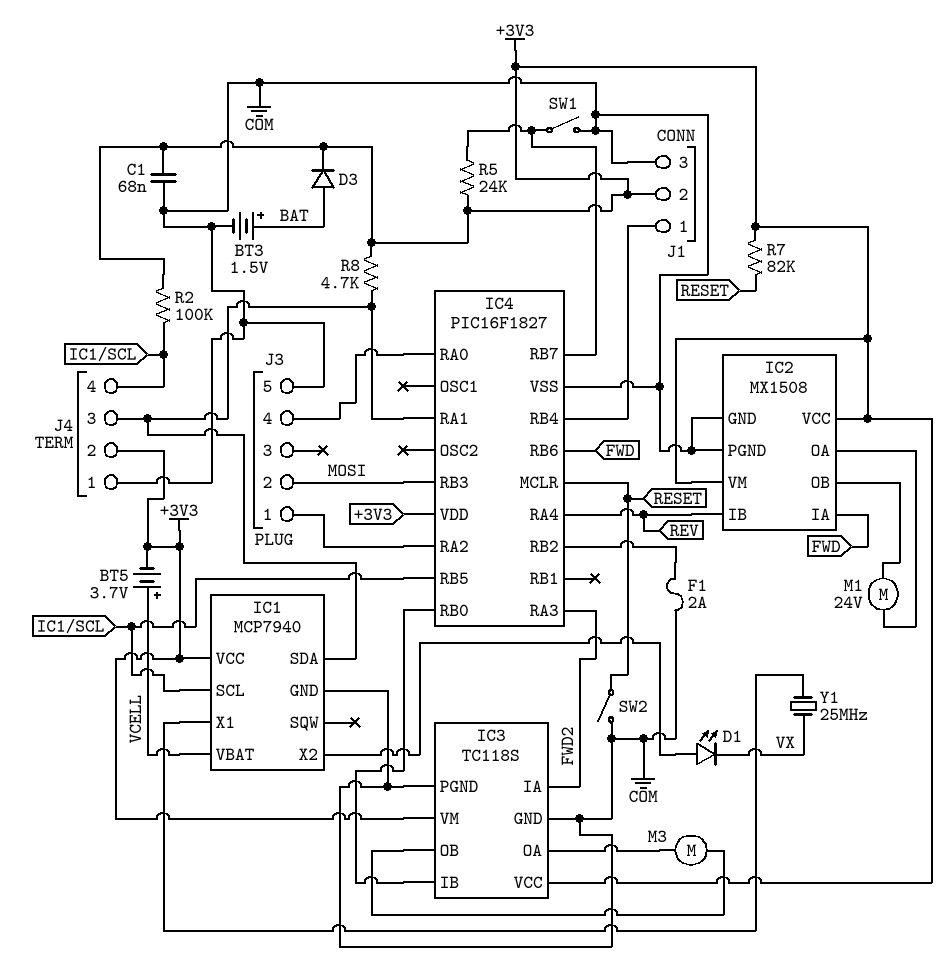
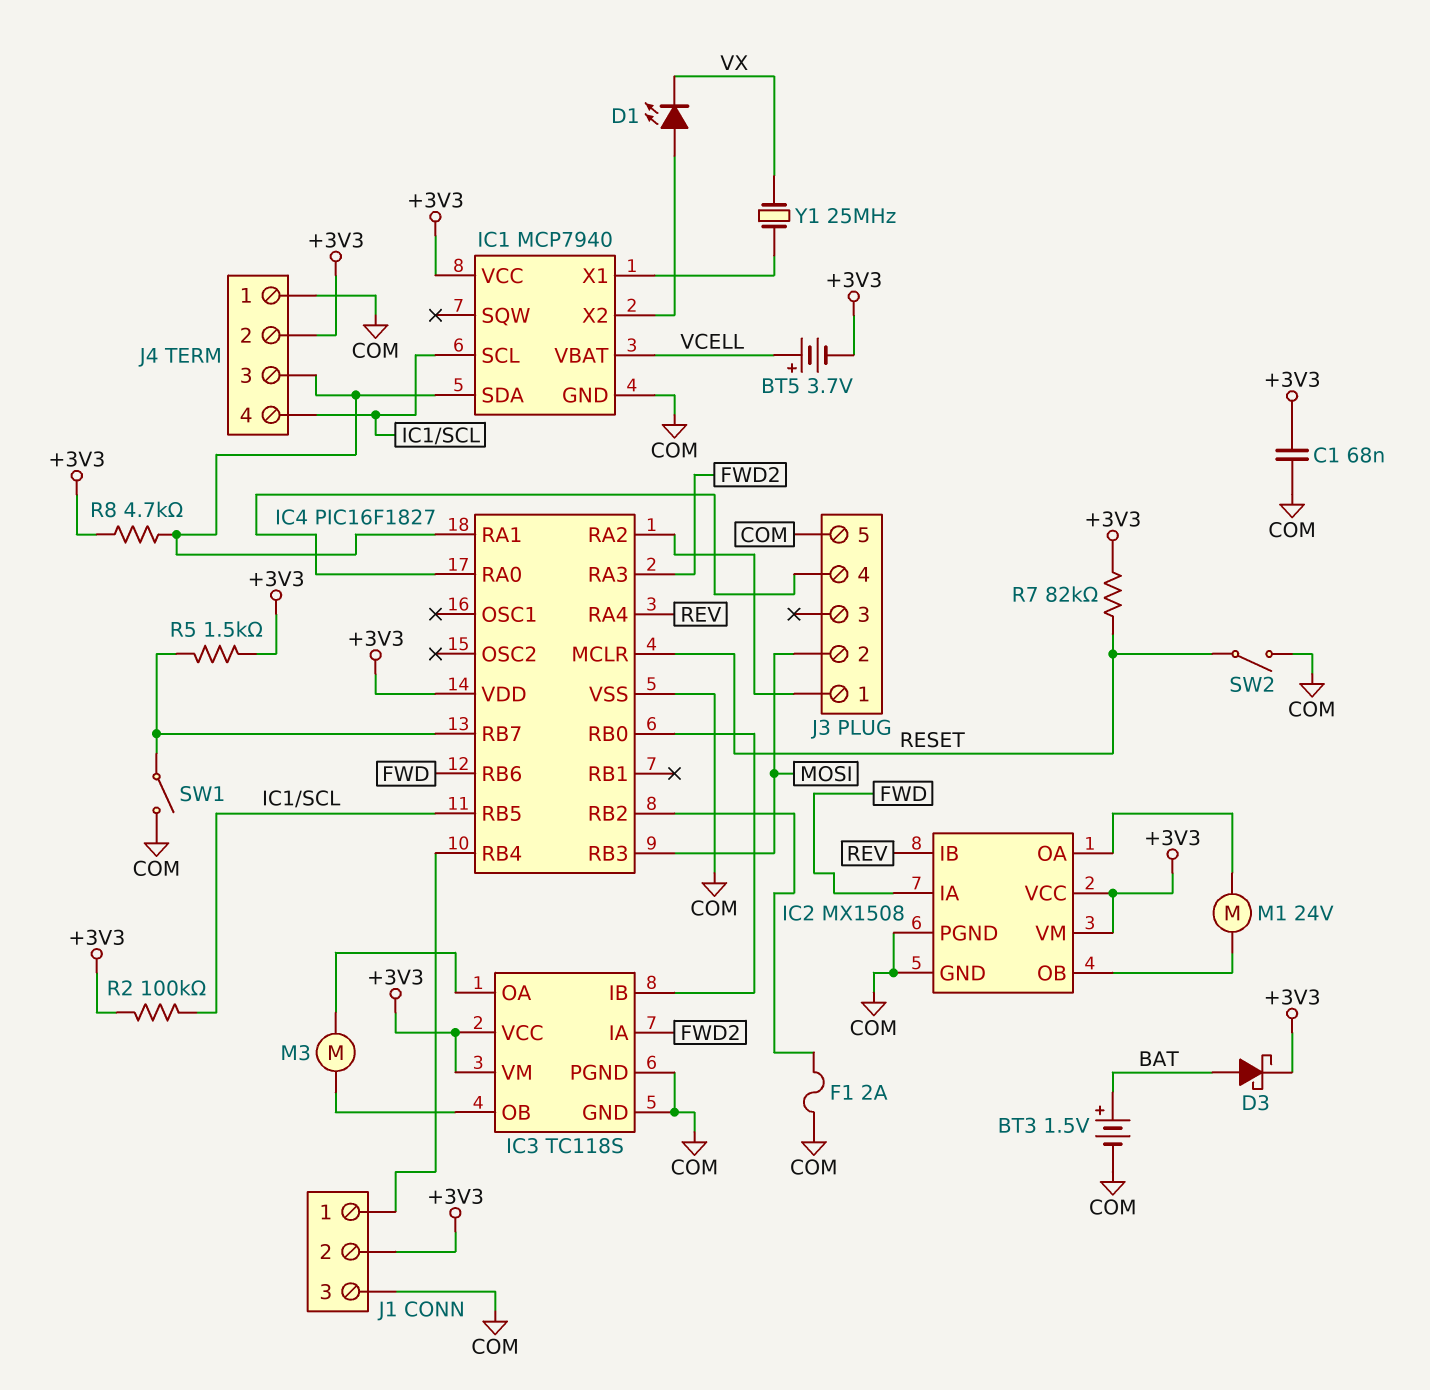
D3: diode (A BAT, K +3V3) -> schottky (A BAT, K +3V3)
R5: 24k (+3V3, IC4/RB7) -> 1.5k (+3V3, IC4/RB7)

